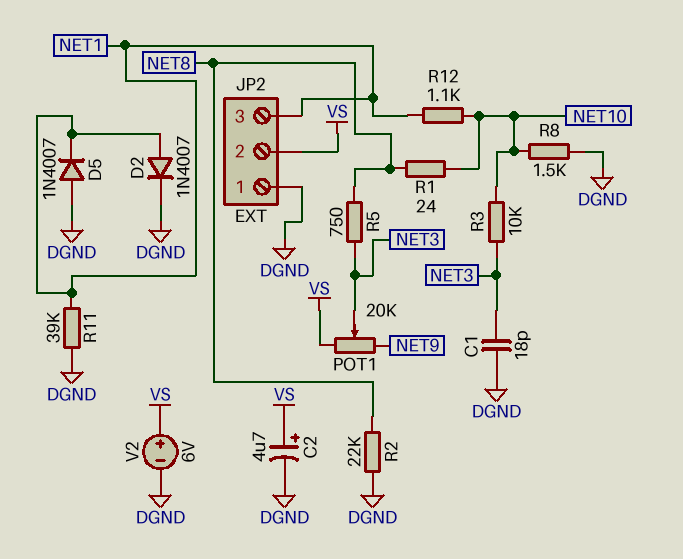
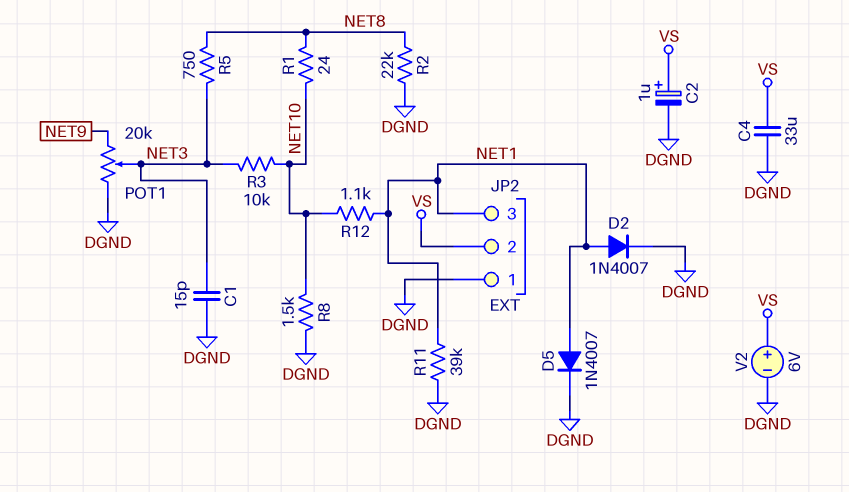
C1: 18pF (DGND, NET3) -> 15pF (DGND, NET3)
C2: 4.7uF (plus VS, minus DGND) -> 1uF (plus VS, minus DGND)
C4: none -> 33uF (DGND, VS)
D5: diode 1N4007 (A DGND, K NET1) -> diode 1N4007 (A NET1, K DGND)
POT1: 20k (NET9, VS, wiper NET3) -> 20k (DGND, NET9, wiper NET3)

